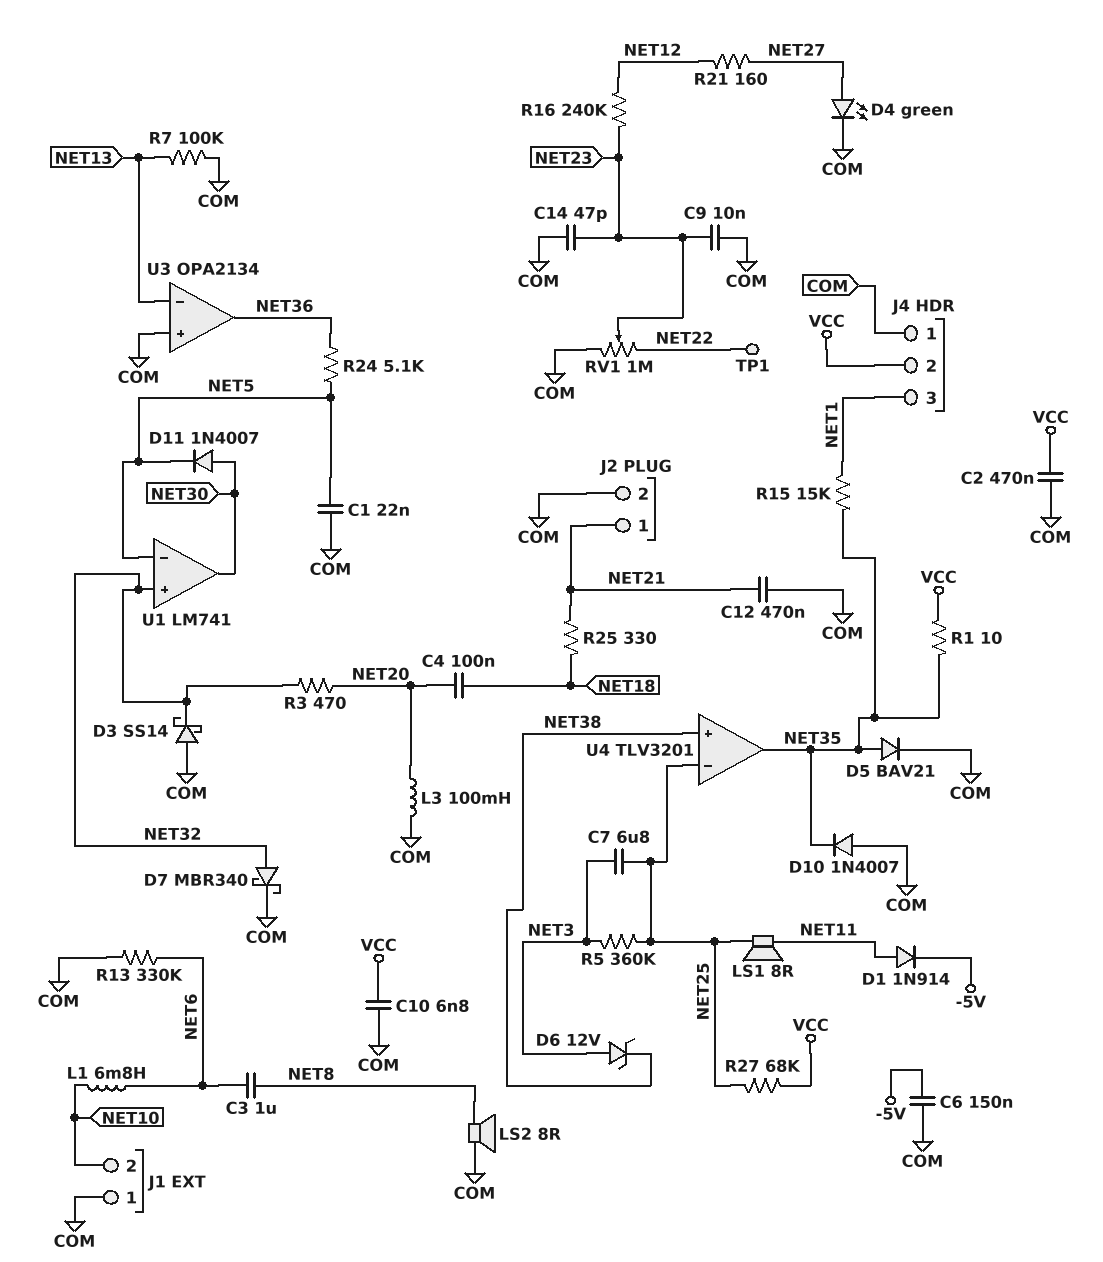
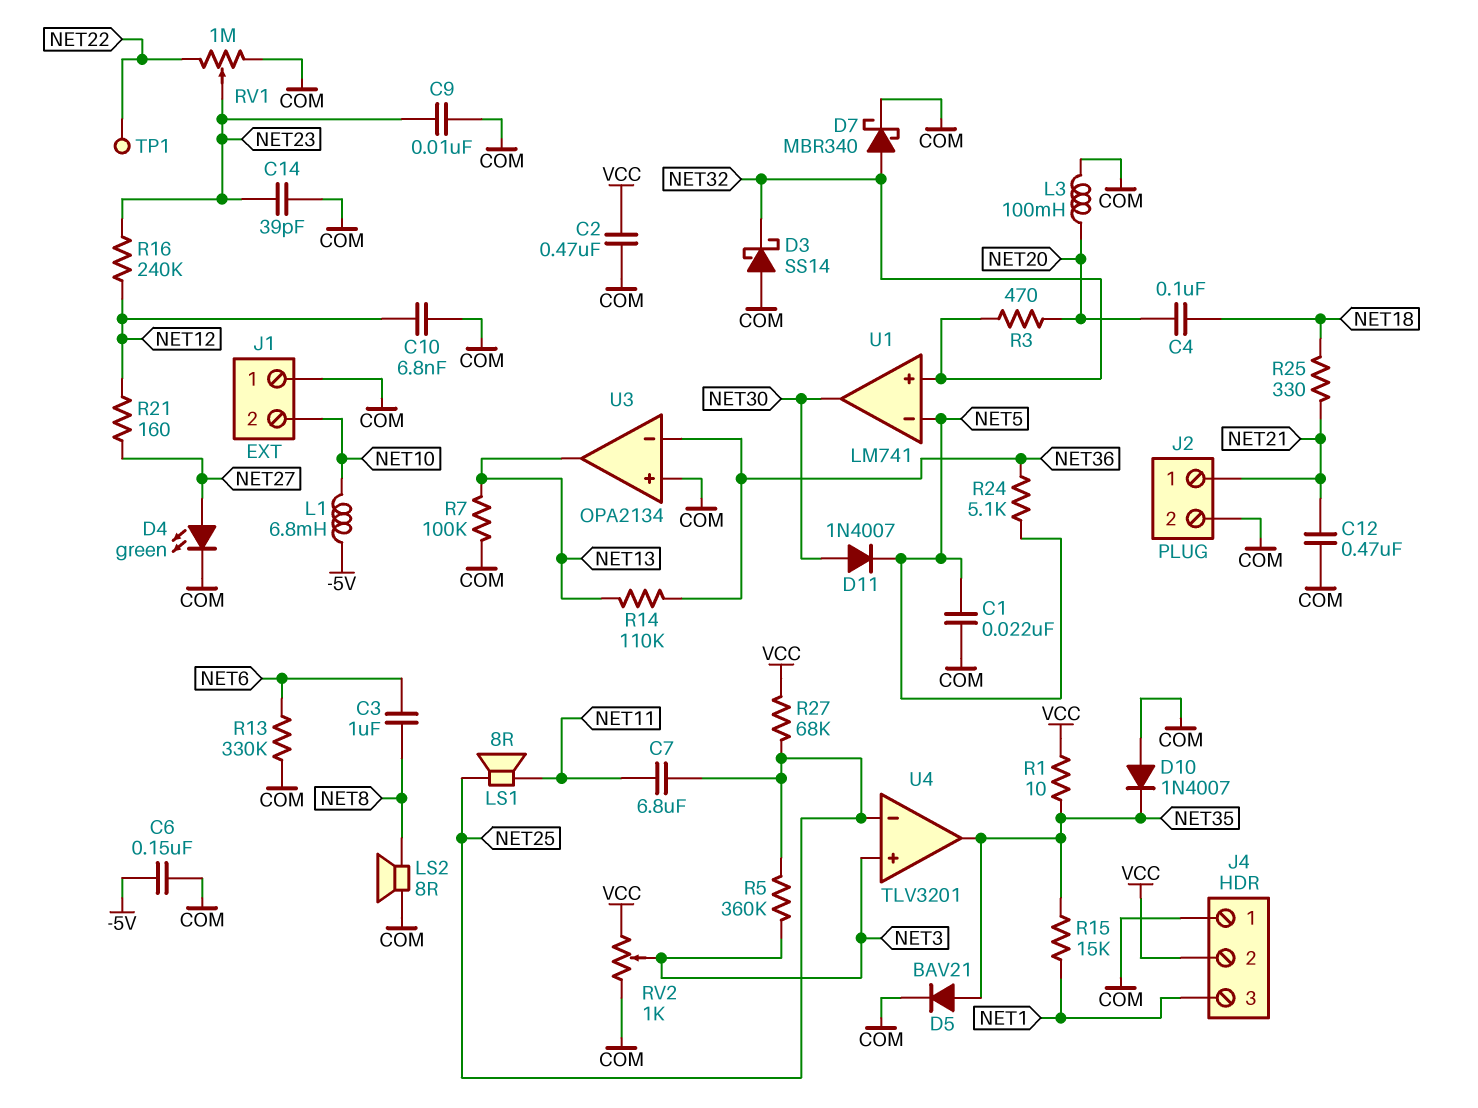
C7: 6.8uF (NET3, NET25) -> 6.8uF (NET11, NET25)
C10: 6.8nF (COM, VCC) -> 6.8nF (COM, NET12)
C14: 47pF (COM, NET23) -> 39pF (COM, NET23)
D1: diode 1N914 (A NET11, K -5V) -> none
D6: zener 12V (A NET3, K NET38) -> none
L1: 6.8mH (NET6, NET10) -> 6.8mH (-5V, NET10)
R14: none -> 110k (NET13, NET36)
RV2: none -> 1k (COM, VCC, wiper NET3)
U3 pin in-: NET13 -> NET36
U3 pin out: NET36 -> NET13
U4 pin in+: NET38 -> NET3

